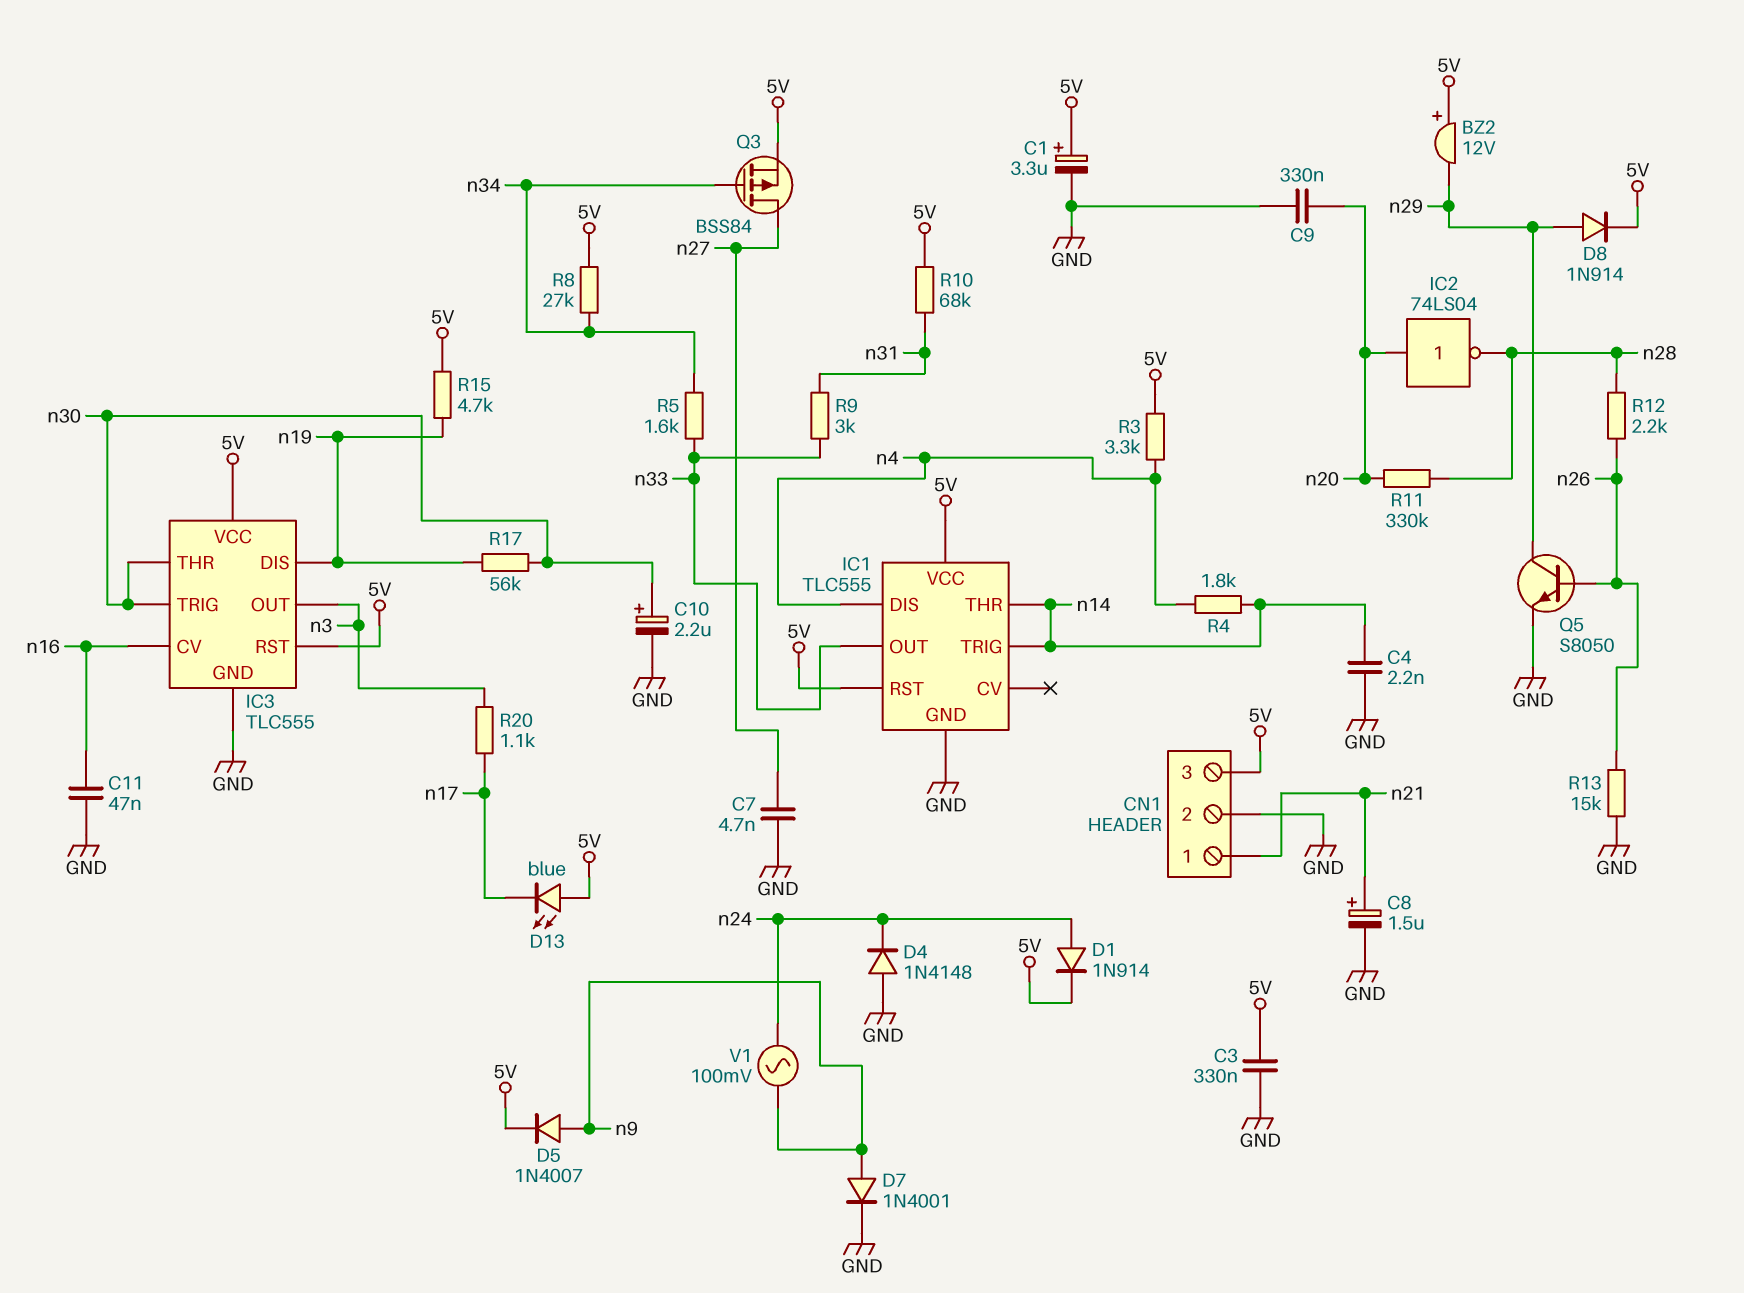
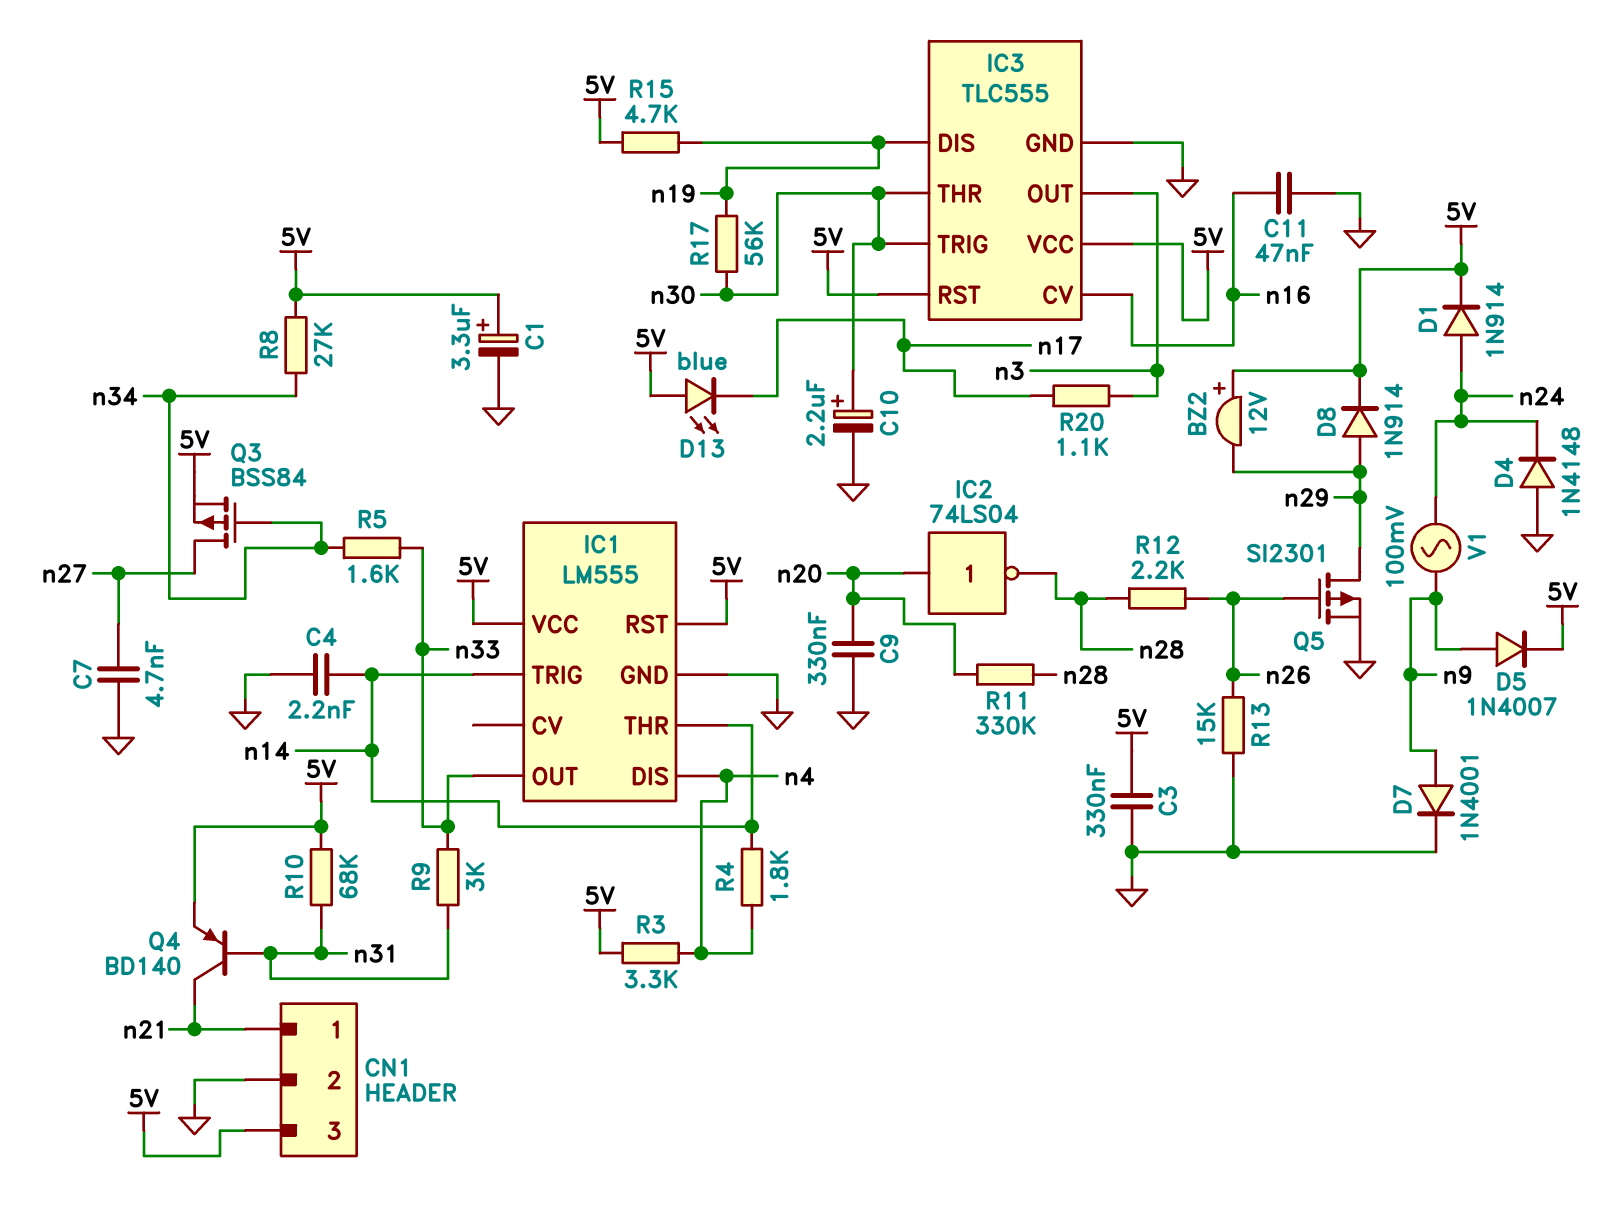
C8: 1.5uF (plus n21, minus GND) -> none
IC1: TLC555 -> LM555
Q4: none -> PNP BD140 (B n31, C n21, E 5V)
Q5: NPN S8050 (B n26, C n29, E GND) -> PMOS SI2301 (G n26, D n29, S GND)

